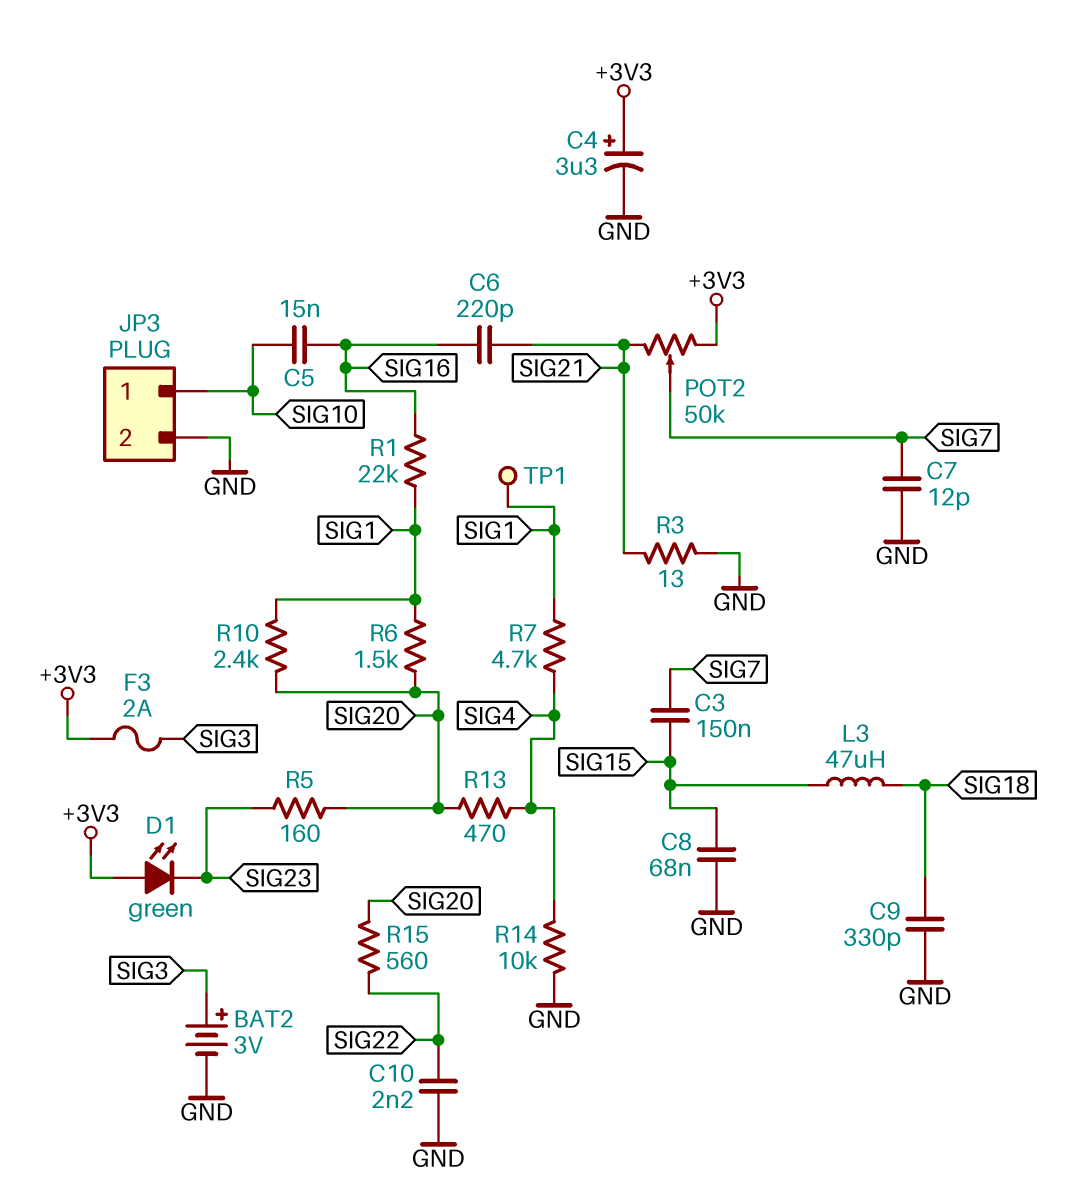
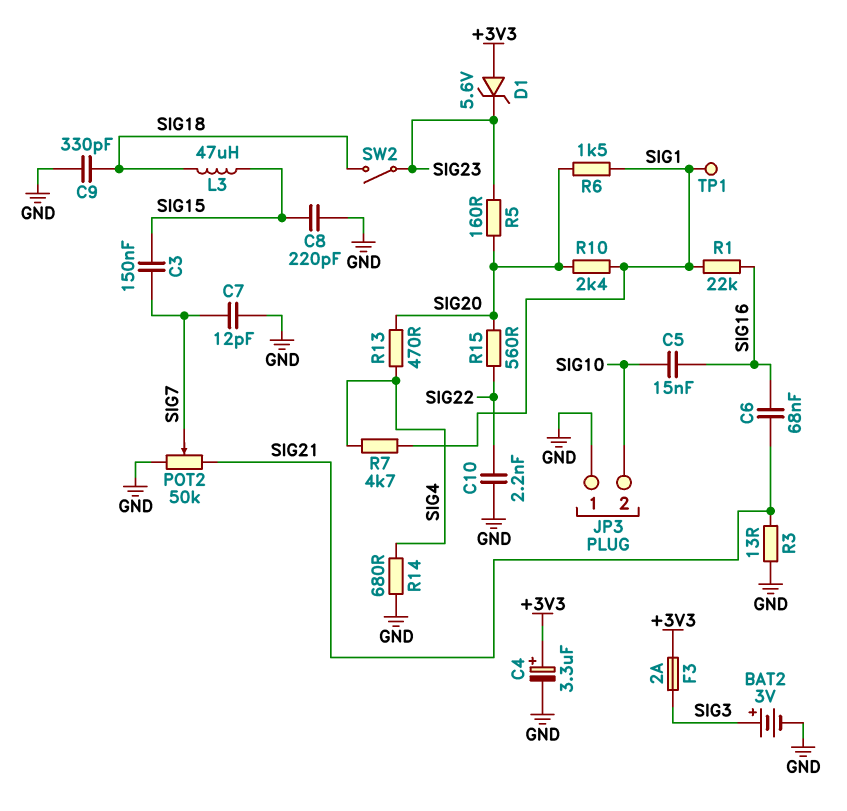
C6: 220pF (SIG16, SIG21) -> 68nF (SIG16, SIG21)
C8: 68nF (GND, SIG15) -> 220pF (GND, SIG15)
D1: LED green (A +3V3, K SIG23) -> zener 5.6V (A +3V3, K SIG23)
JP3 pin 1: SIG10 -> GND
JP3 pin 2: GND -> SIG10
POT2: 50k (+3V3, SIG21, wiper SIG7) -> 50k (GND, SIG21, wiper SIG7)
R14: 10k (GND, SIG4) -> 680 (GND, SIG4)
SW2: none -> switch (SIG18, SIG23)

